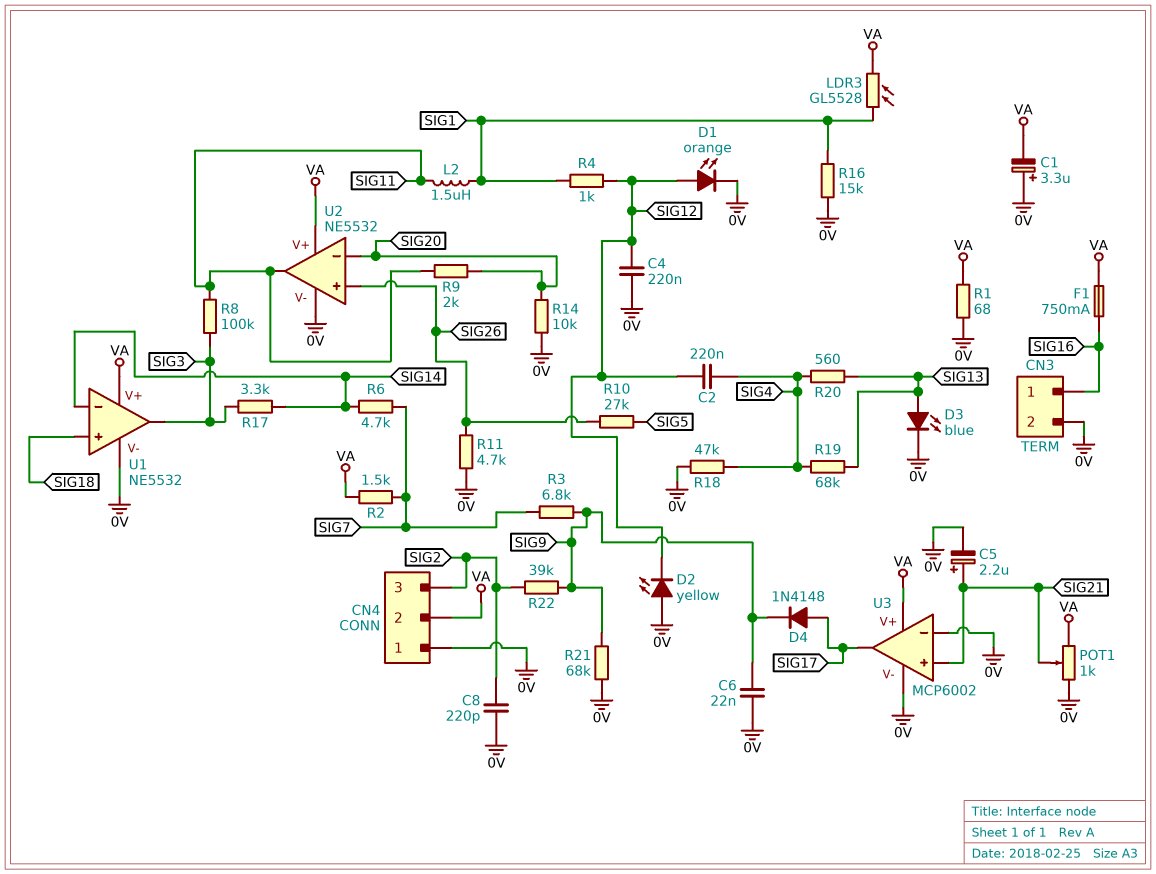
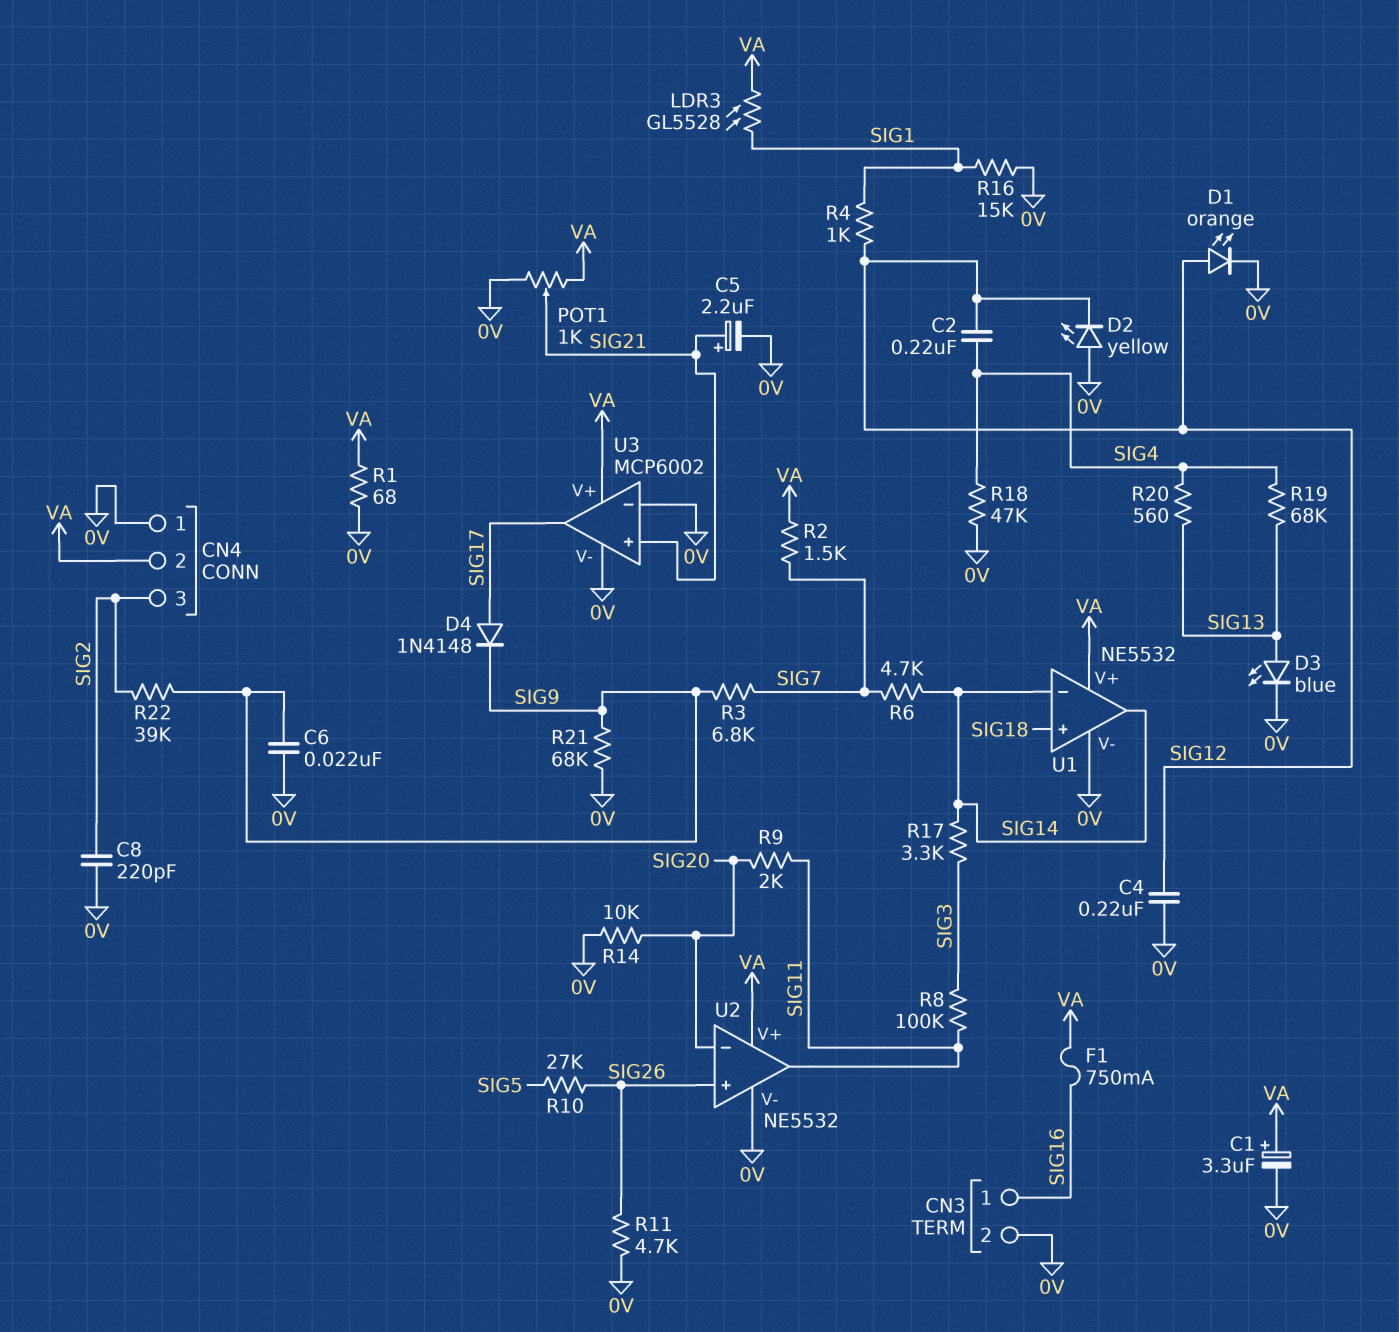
C1: 3.3uF (plus 0V, minus VA) -> 3.3uF (plus VA, minus 0V)
L2: 1.5uH (SIG1, SIG11) -> none
U1 pin out: SIG3 -> SIG14

